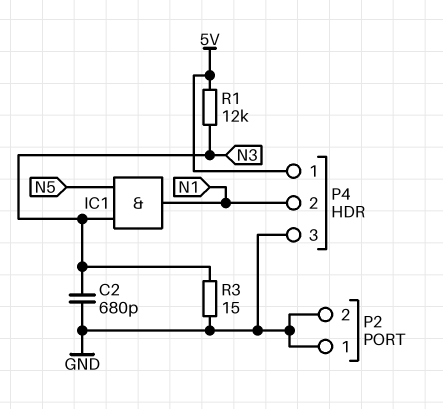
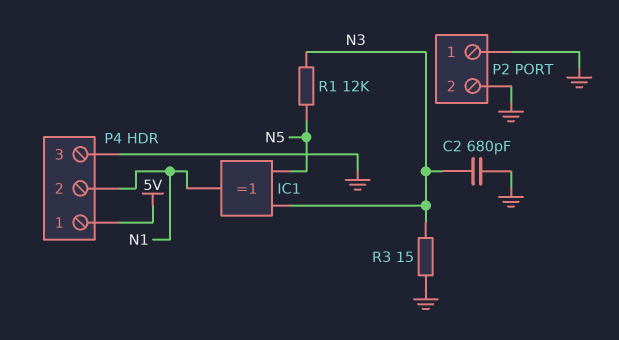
IC1: AND (in N3, in N5, out N1) -> XOR (in N3, in N5, out N1)
R1: 12k (5V, N3) -> 12k (N3, N5)

